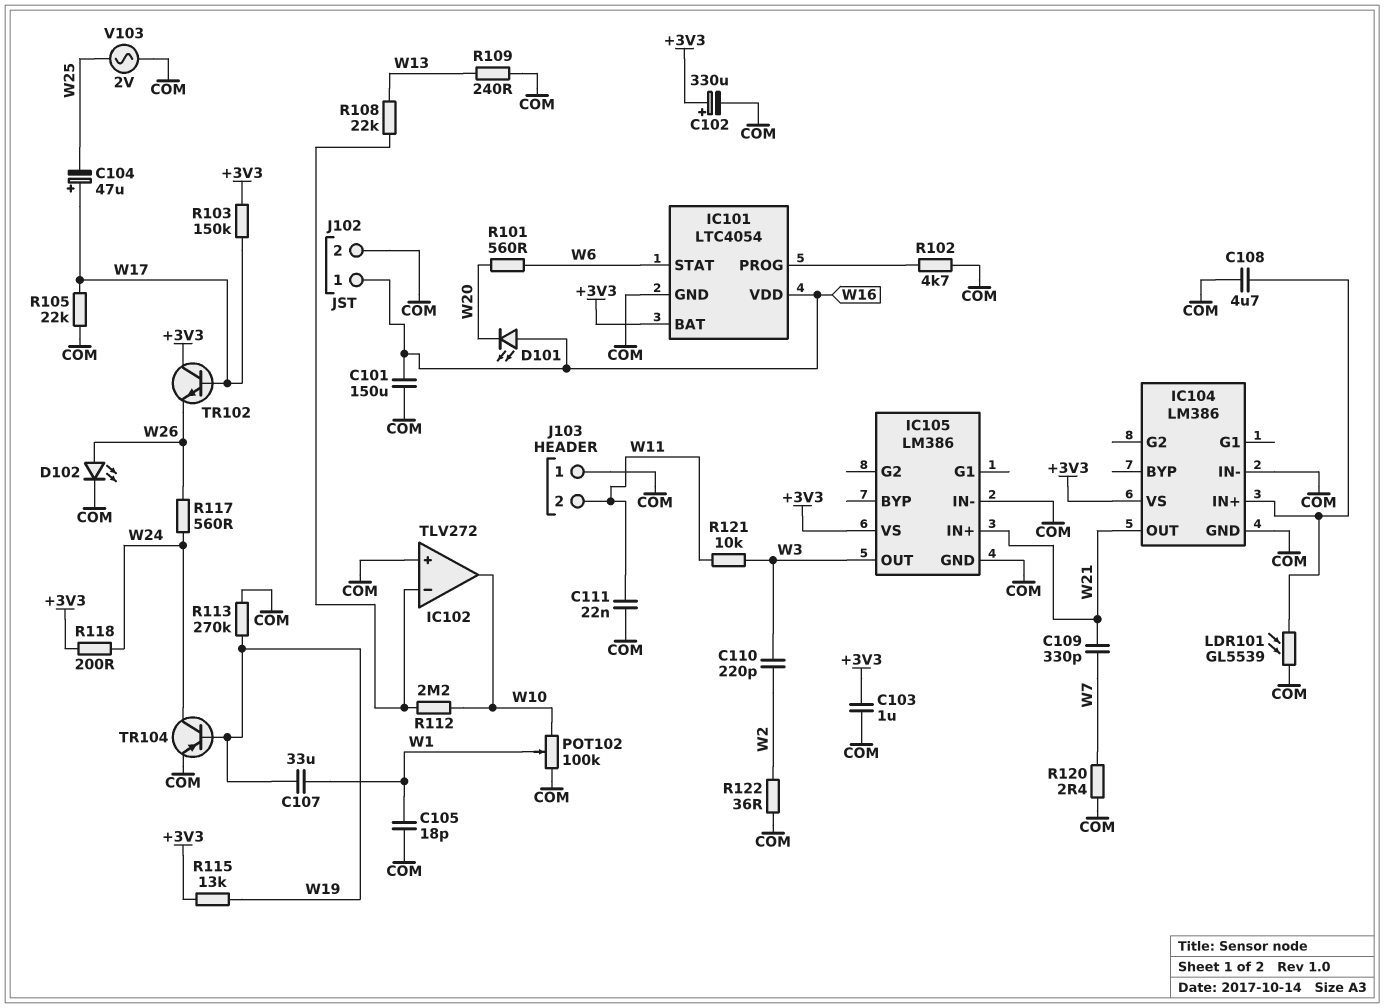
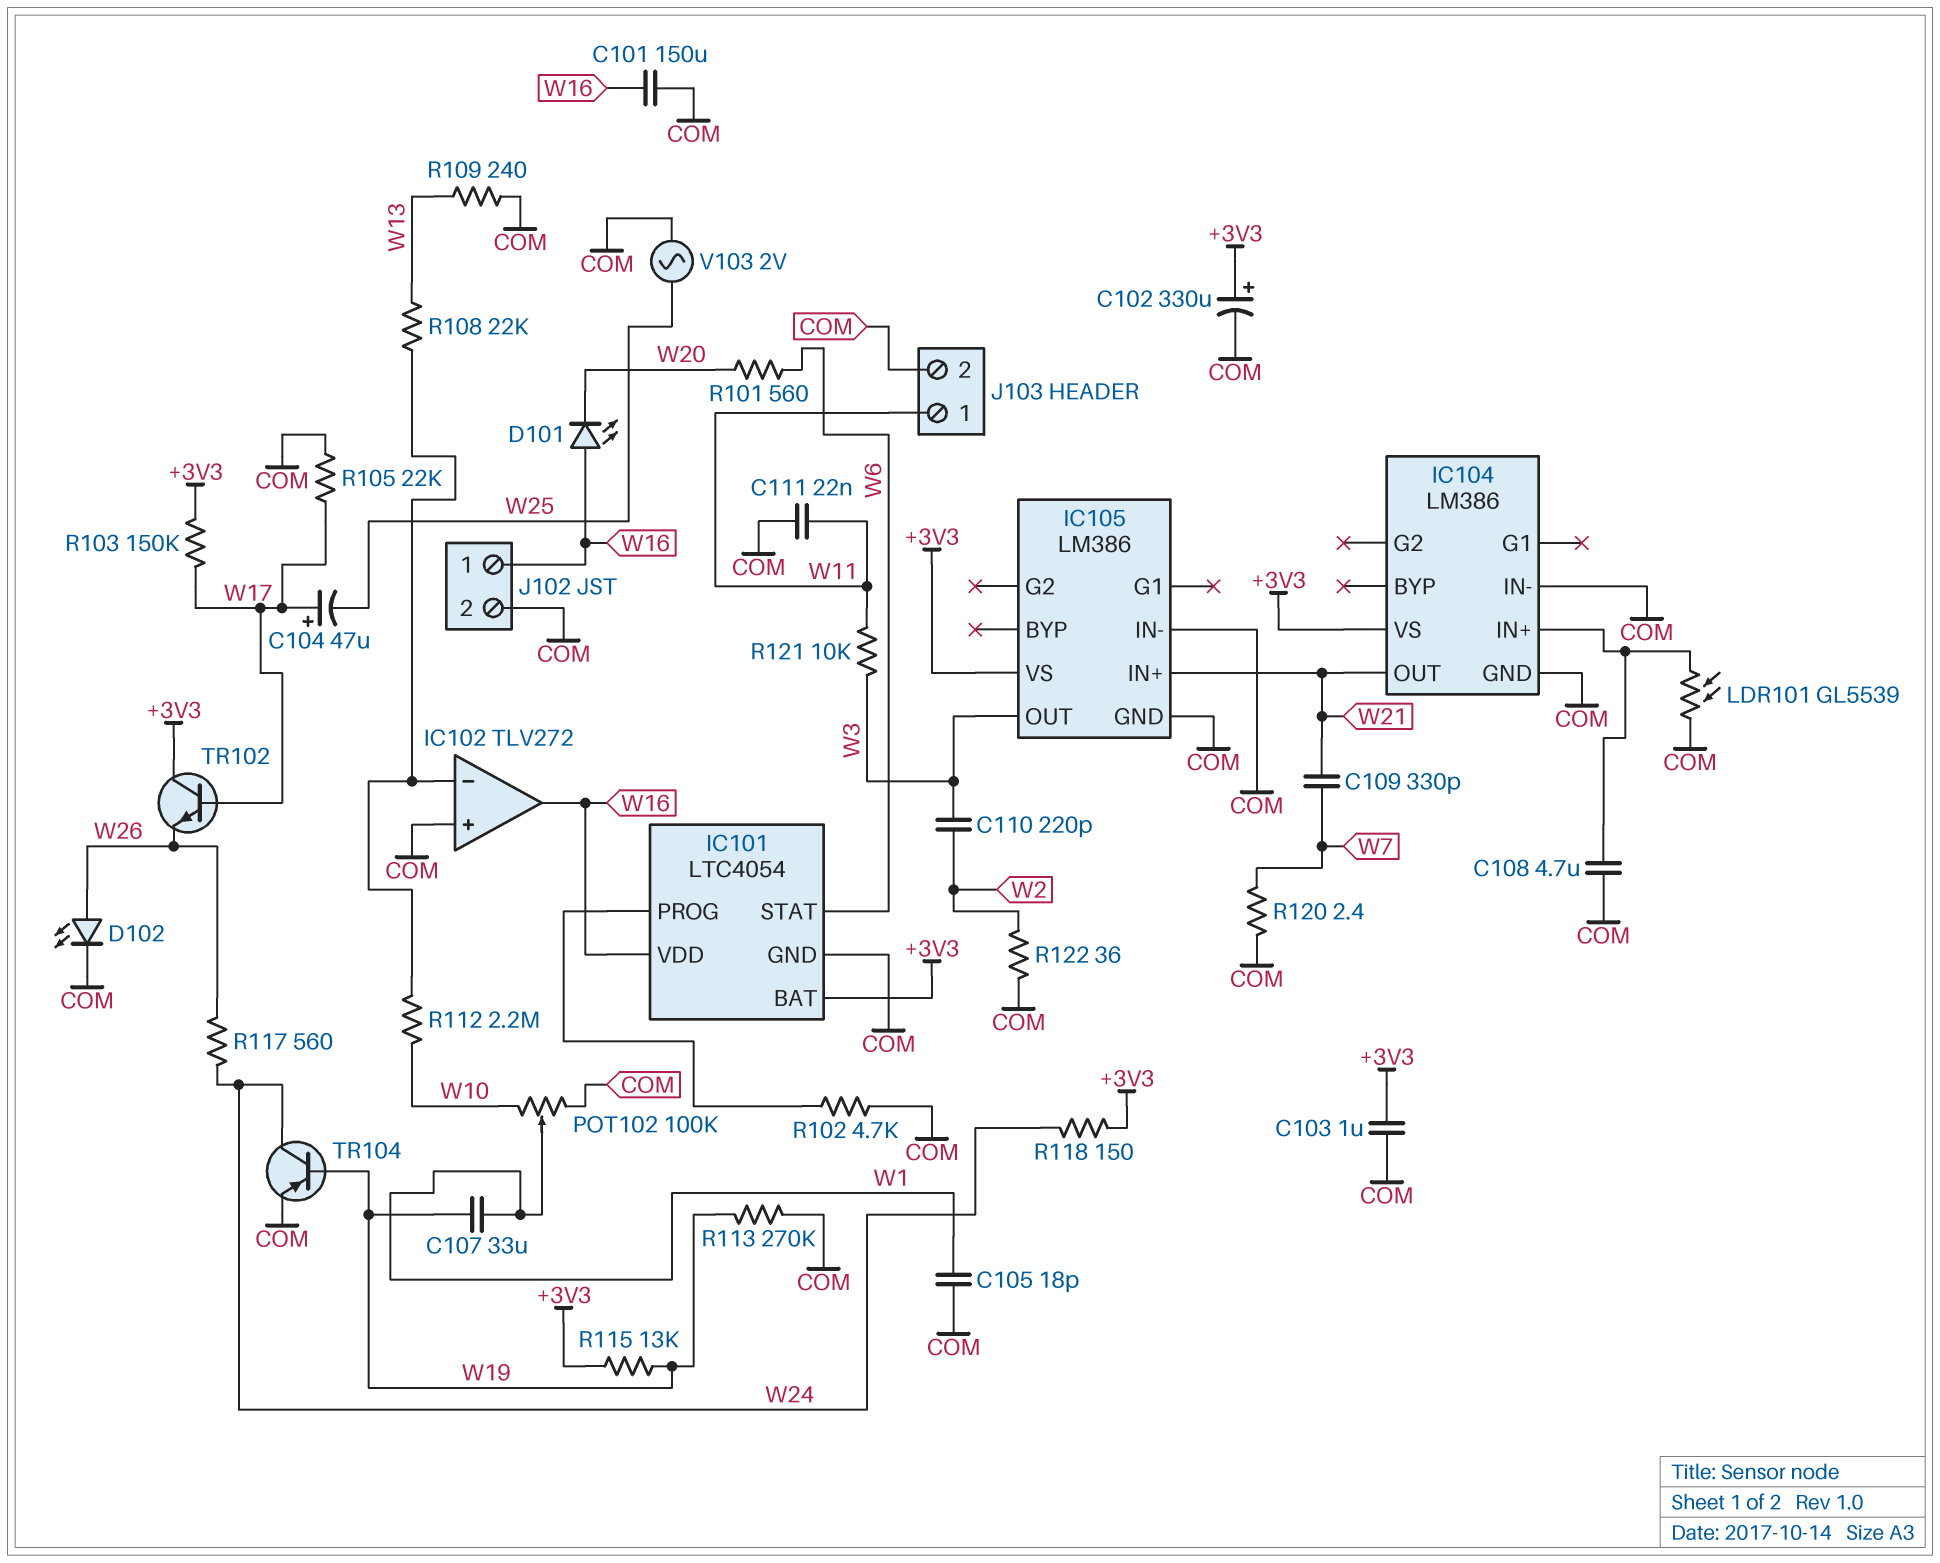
IC102 pin out: W10 -> W16
J103 pin 1: COM -> W11
J103 pin 2: W11 -> COM
R118: 200 (+3V3, W24) -> 150 (+3V3, W24)

